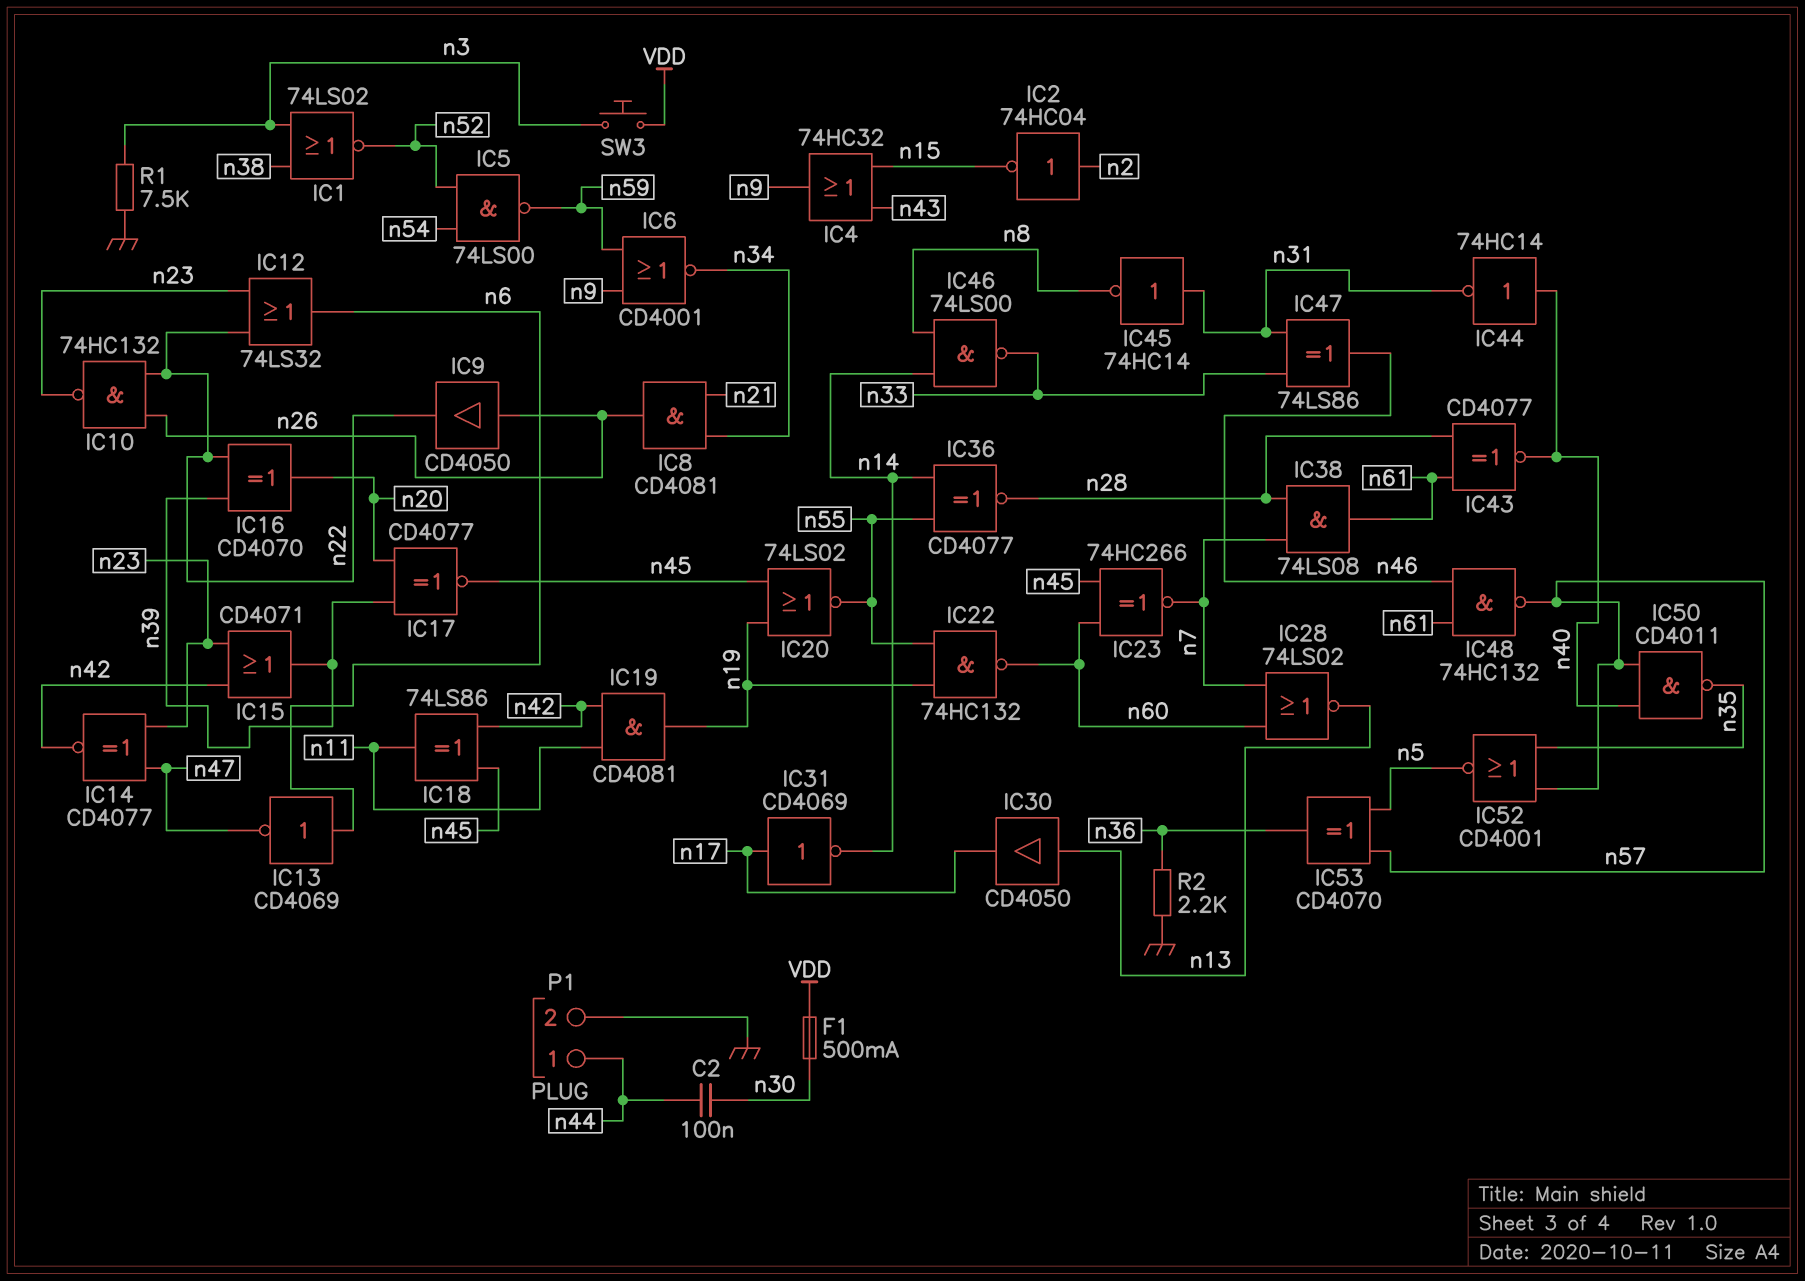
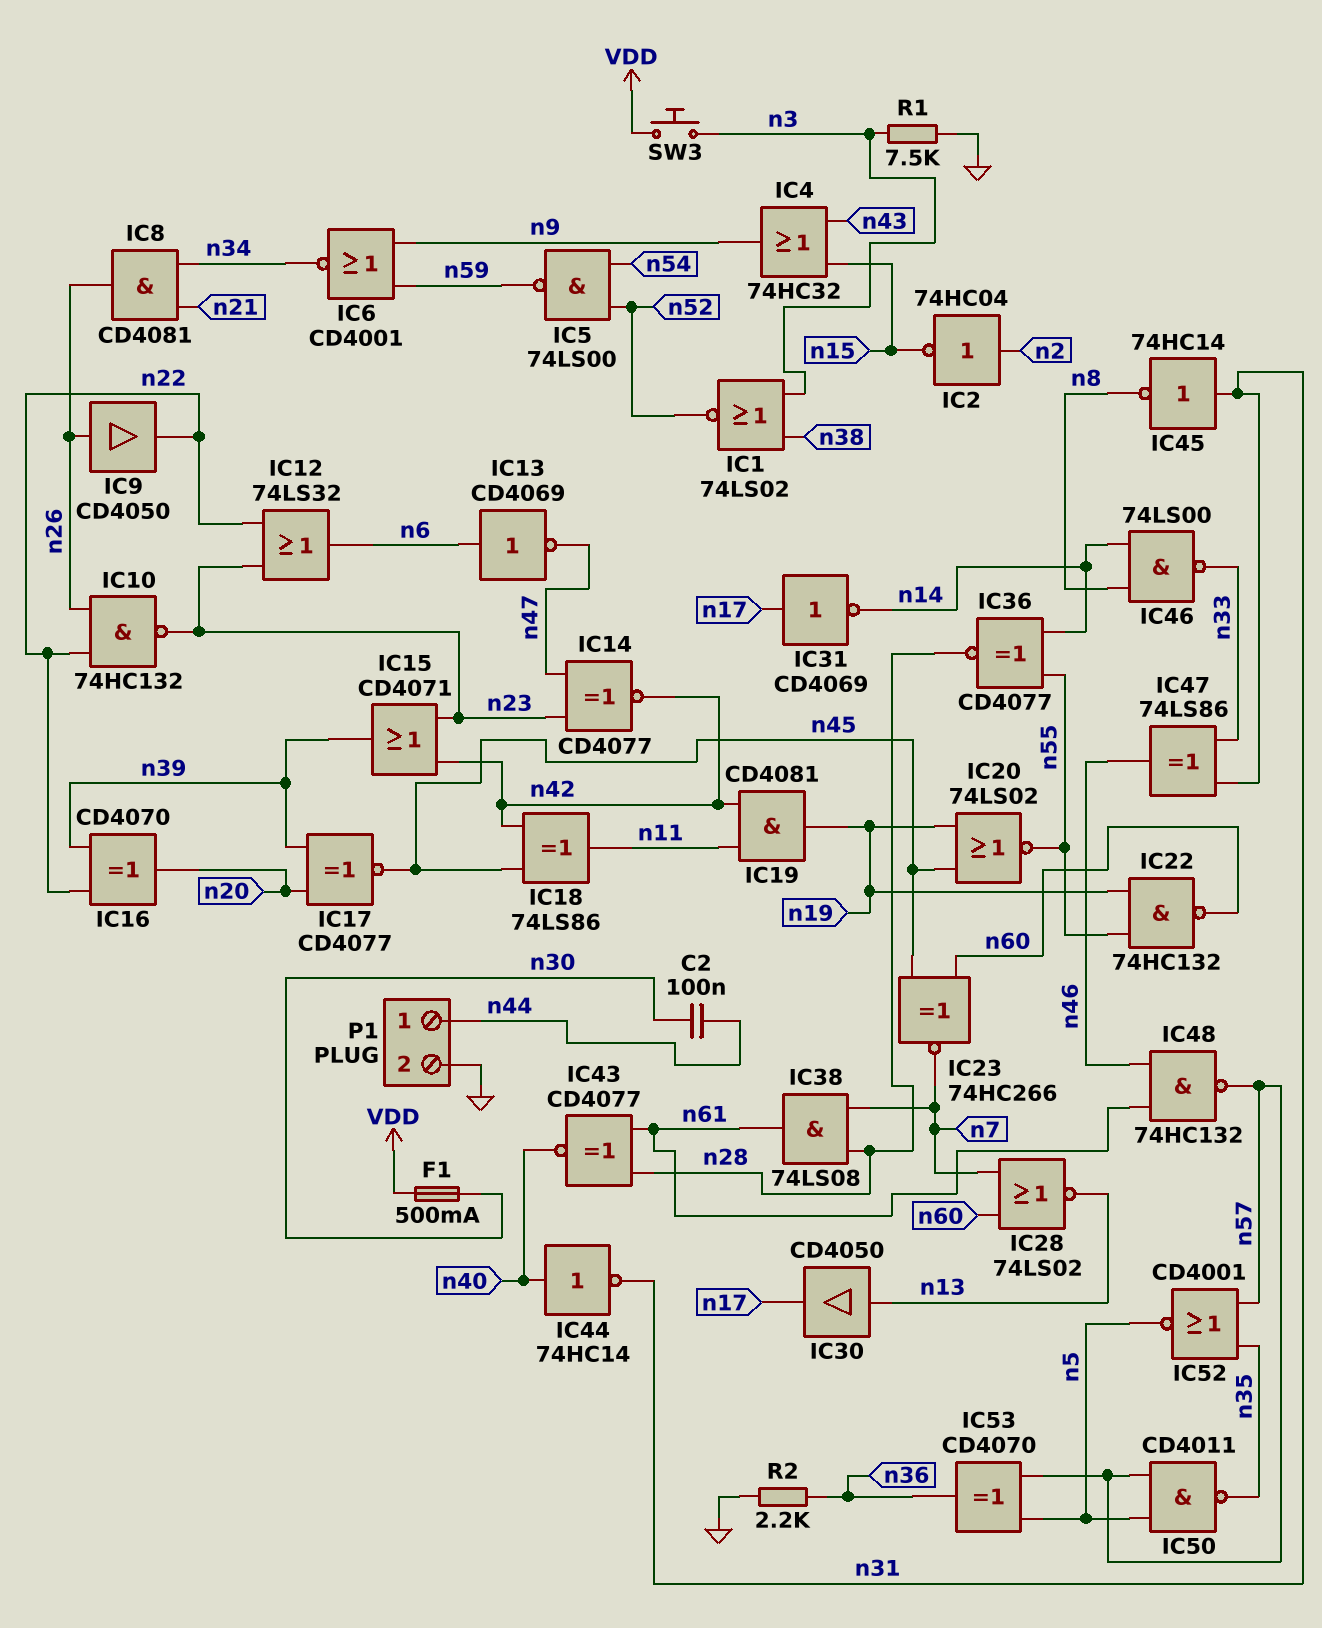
IC50: NAND CD4011 (in n40, in n57, out n35) -> NAND CD4011 (in n5, in n57, out n35)

